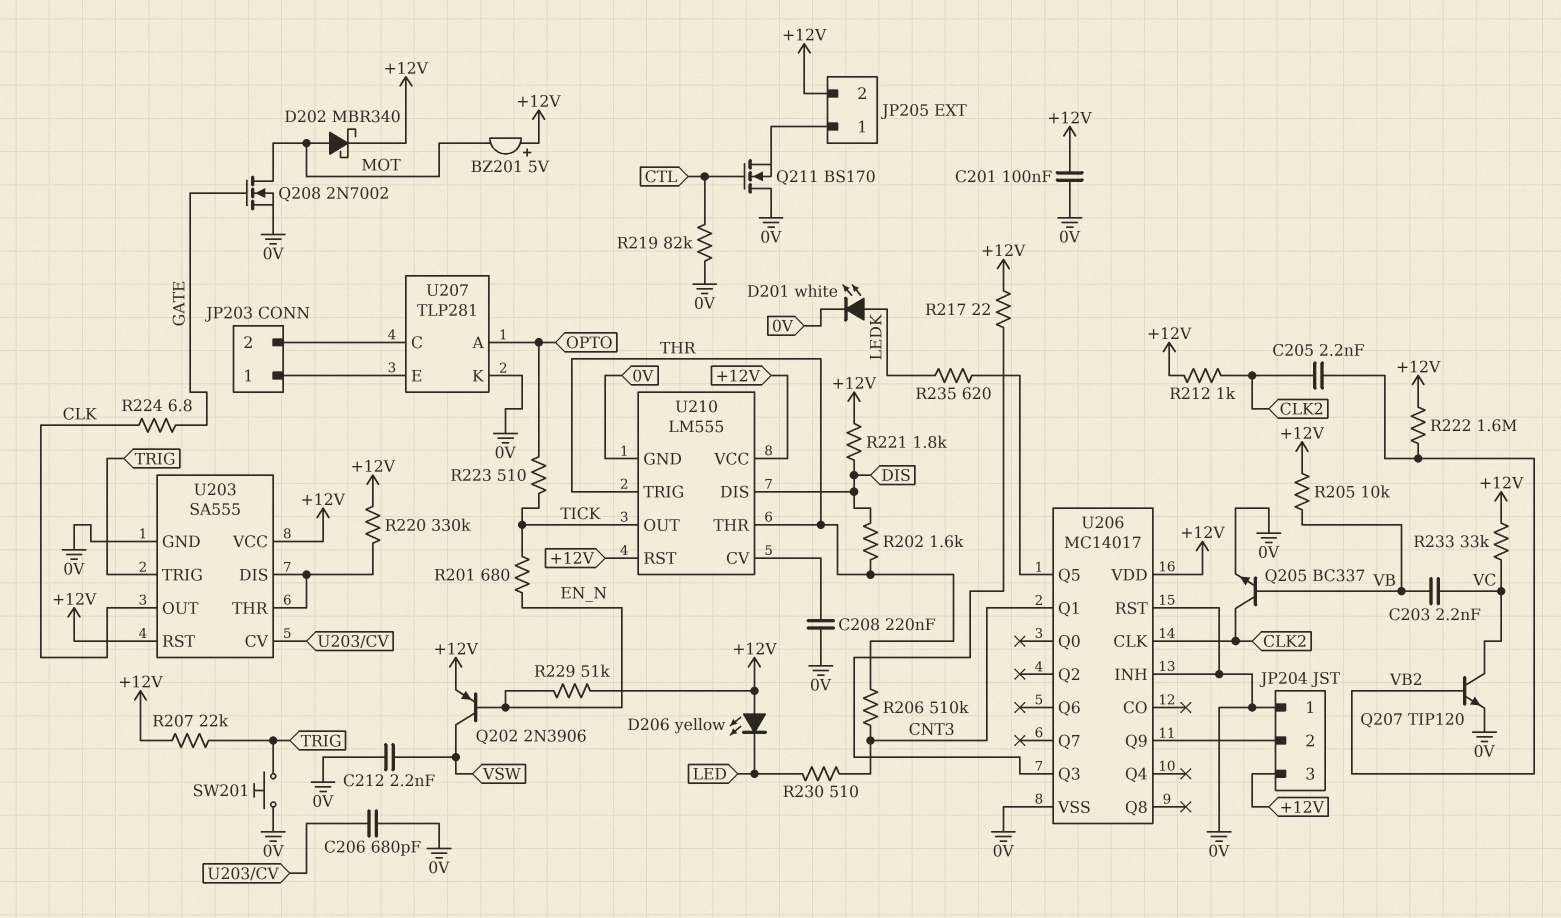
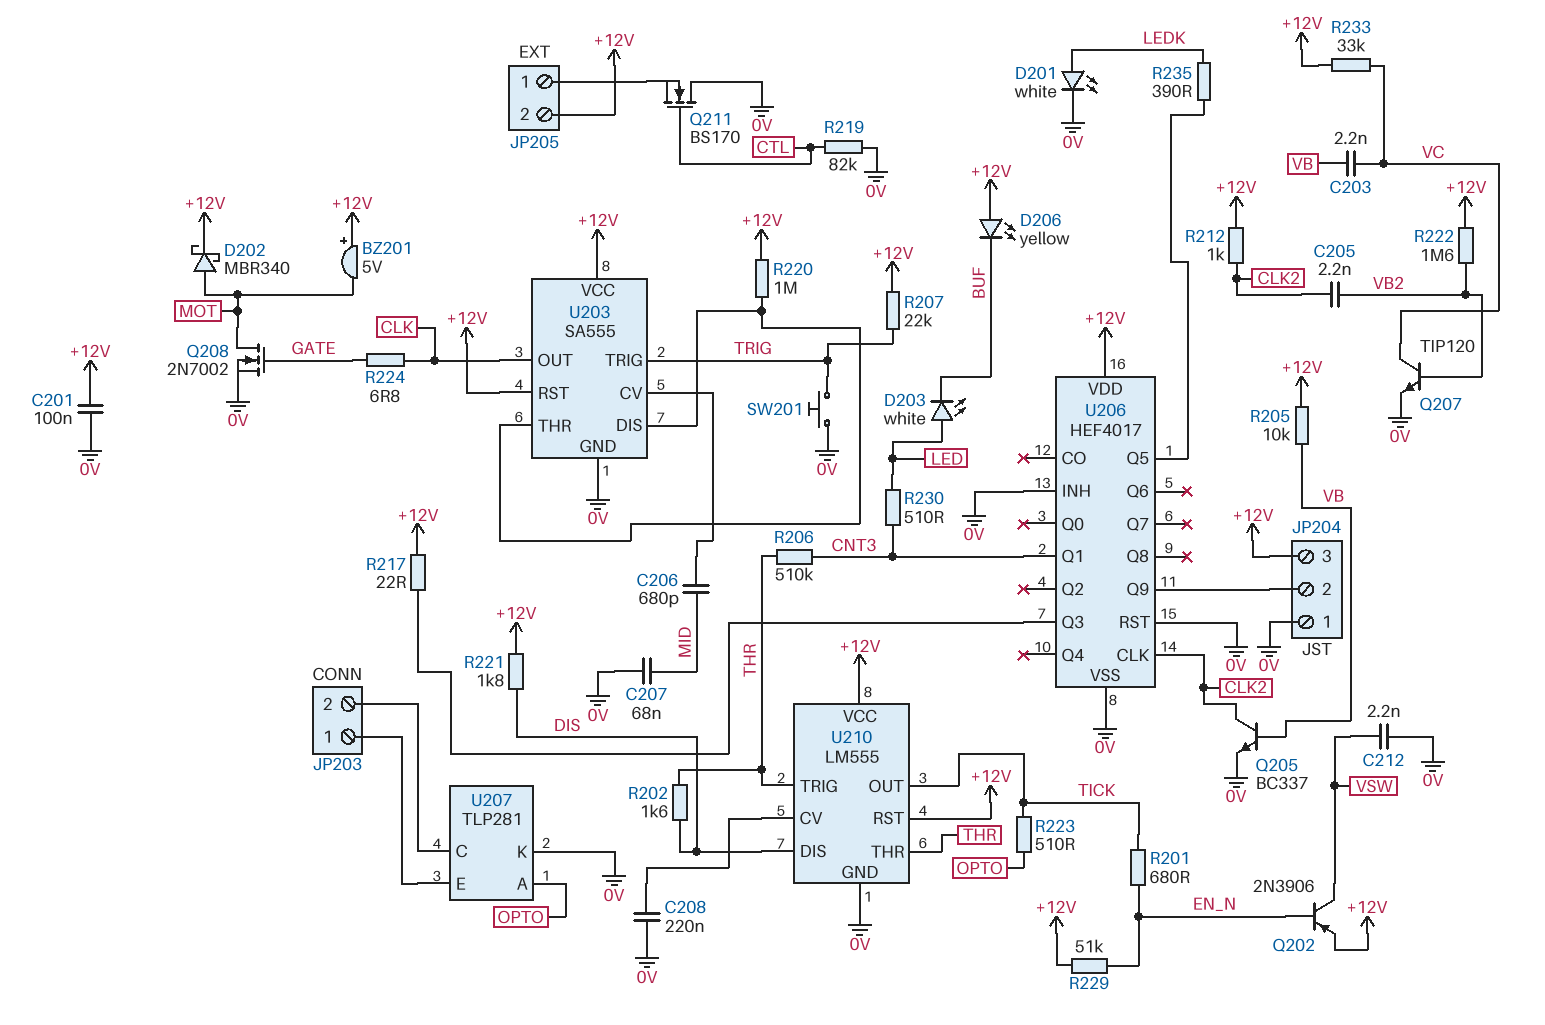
C206: 680pF (0V, U203/CV) -> 680pF (MID, U203/CV)
C207: none -> 68nF (0V, MID)
D203: none -> LED white (A LED, K BUF)
D206: LED yellow (A +12V, K LED) -> LED yellow (A +12V, K BUF)
R220: 330k (+12V, U203/DIS) -> 1M (+12V, U203/DIS)
R235: 620 (LEDK, U206/Q5) -> 390 (LEDK, U206/Q5)
U206: MC14017 -> HEF4017

